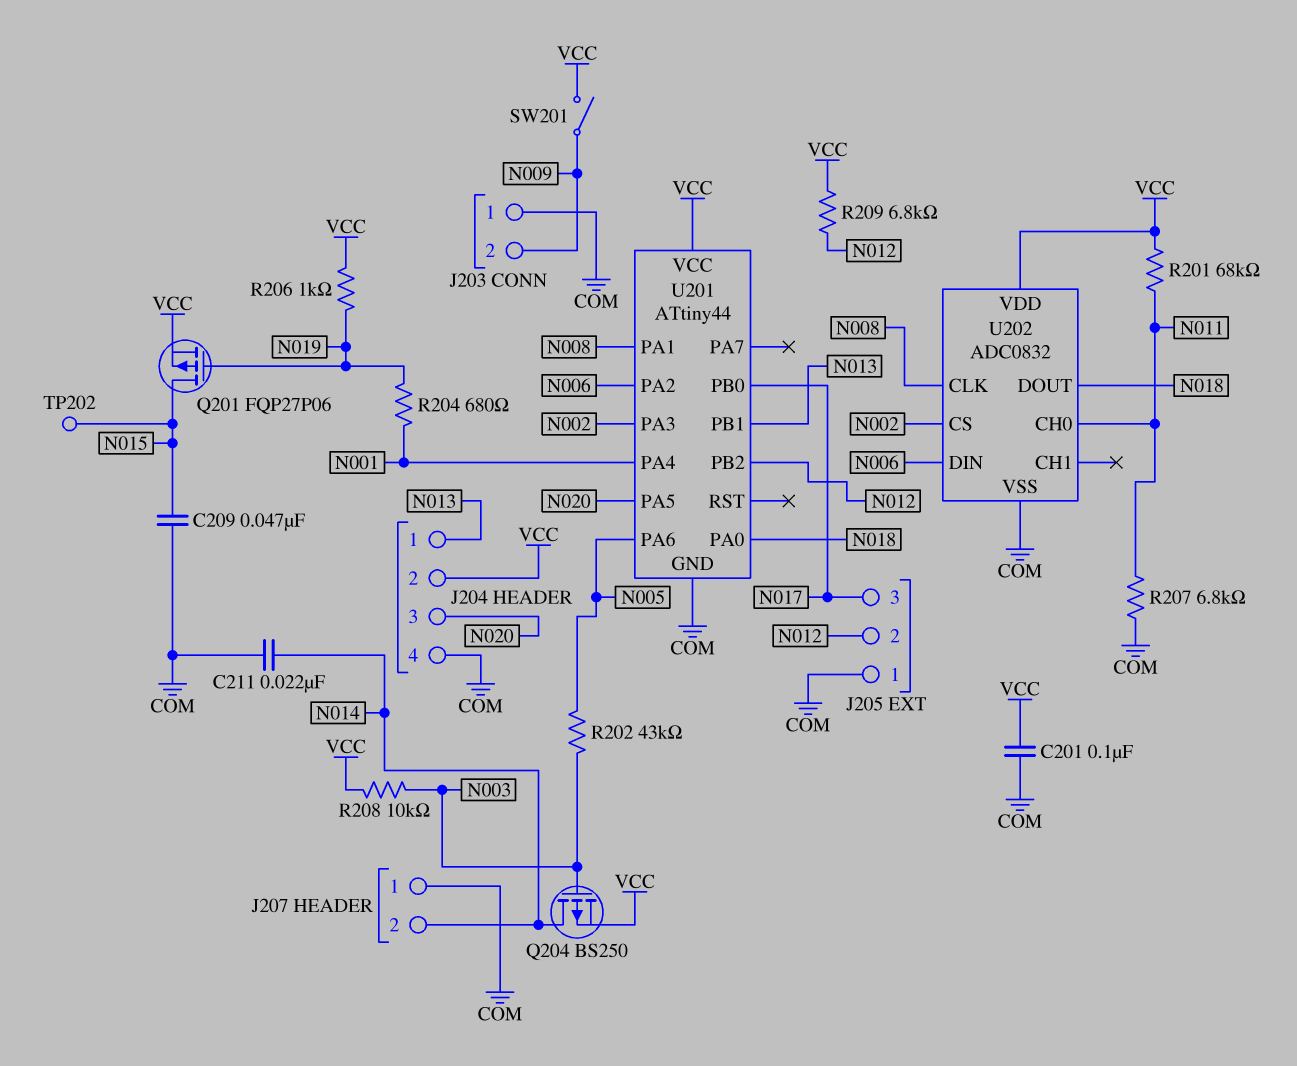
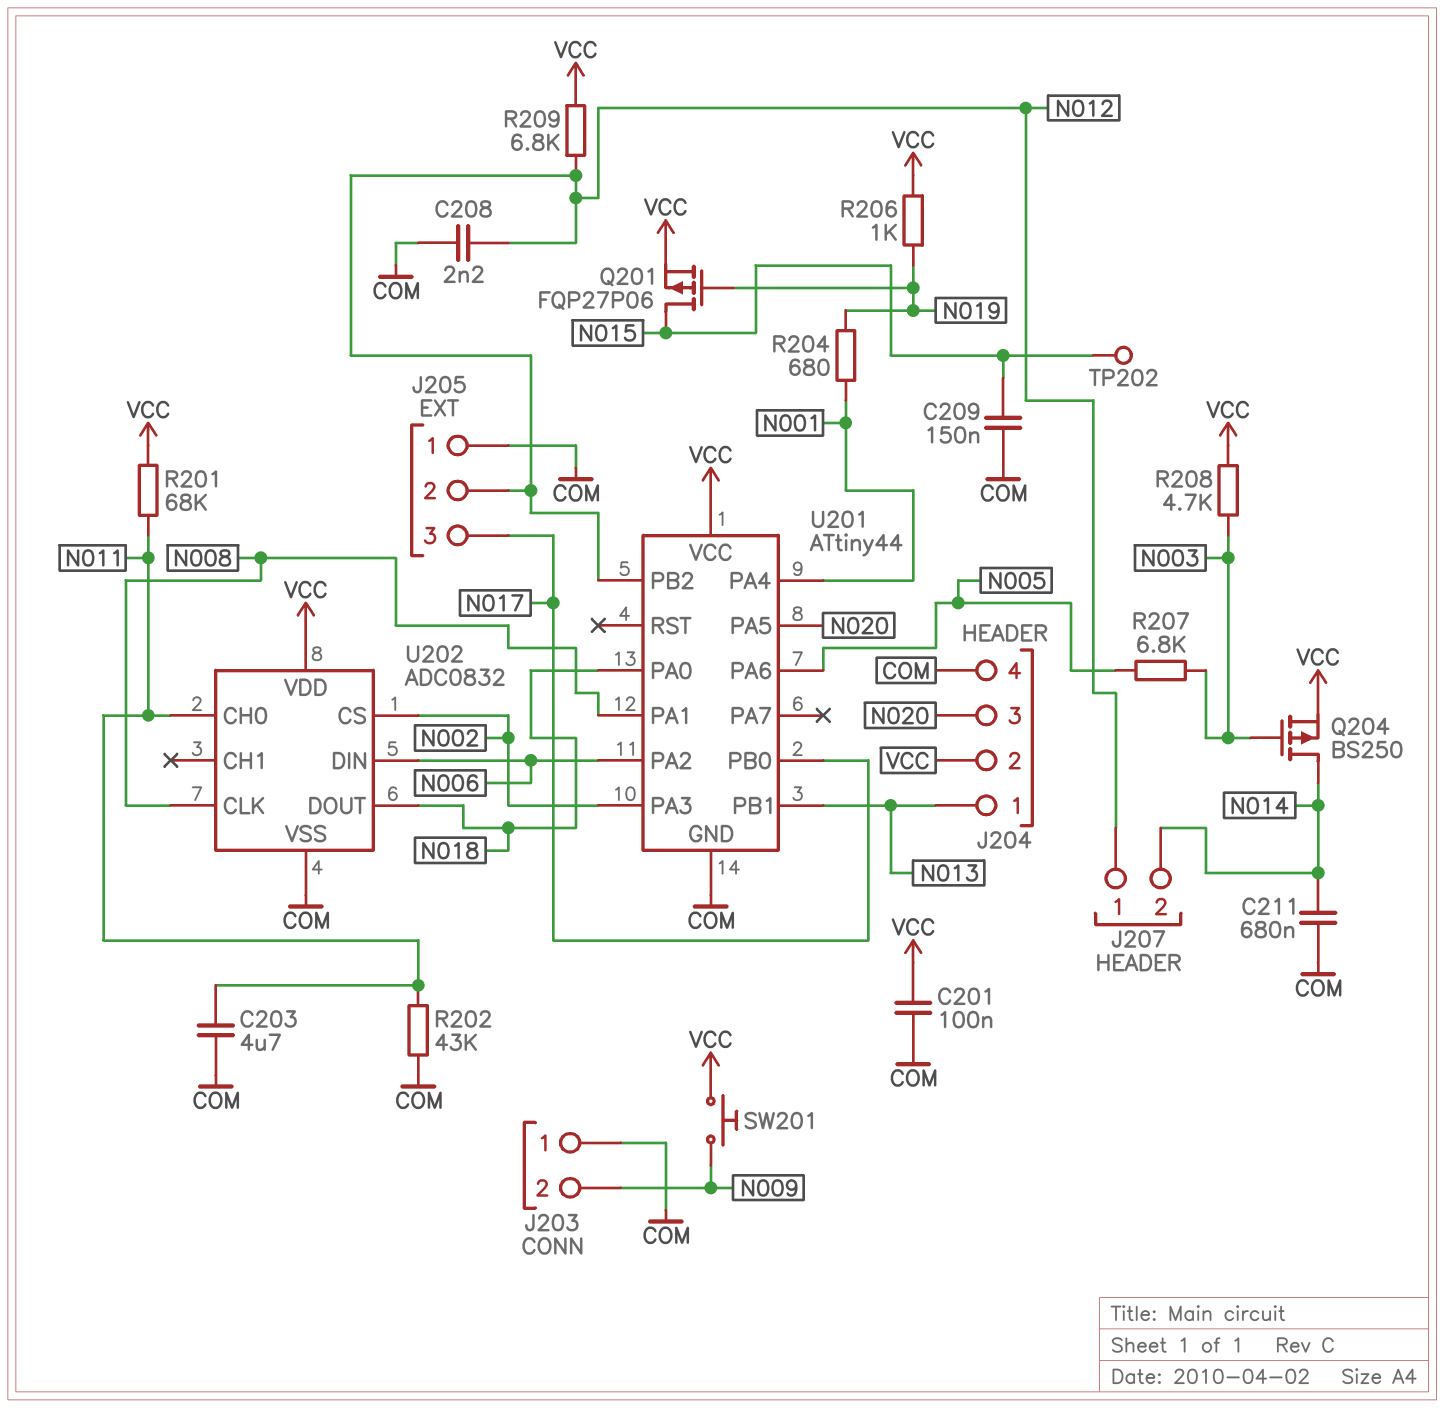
C203: none -> 4.7uF (COM, N011)
C208: none -> 2.2nF (COM, N012)
C209: 47nF (COM, N015) -> 150nF (COM, N015)
C211: 22nF (COM, N014) -> 680nF (COM, N014)
J207 pin 1: COM -> N012
R202: 43k (N003, N005) -> 43k (COM, N011)
R207: 6.8k (COM, N011) -> 6.8k (N003, N005)
R208: 10k (N003, VCC) -> 4.7k (N003, VCC)
SW201: switch (N009, VCC) -> button (N009, VCC)

